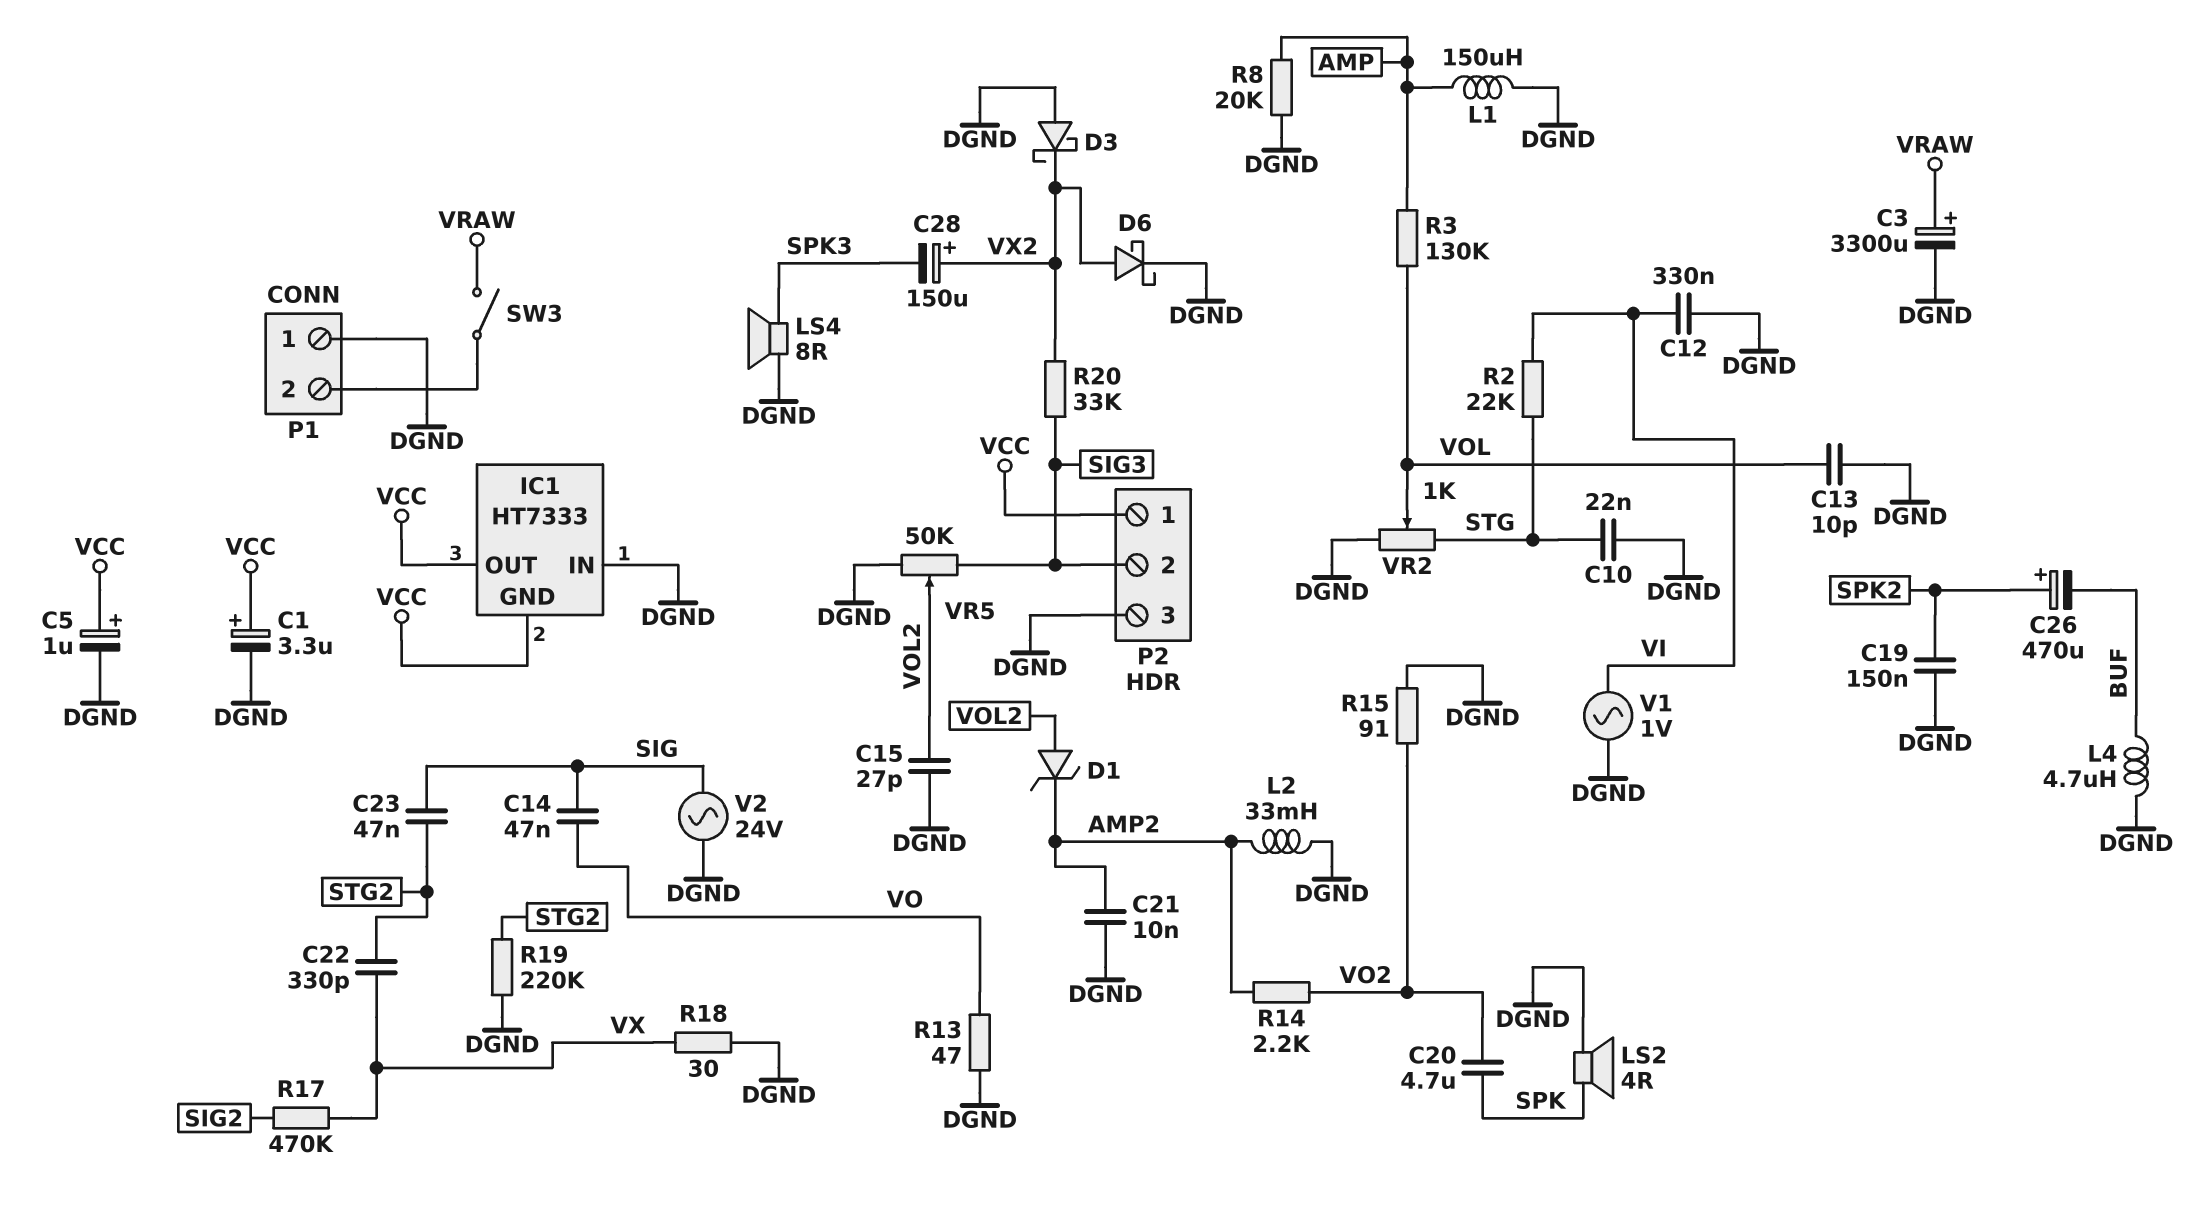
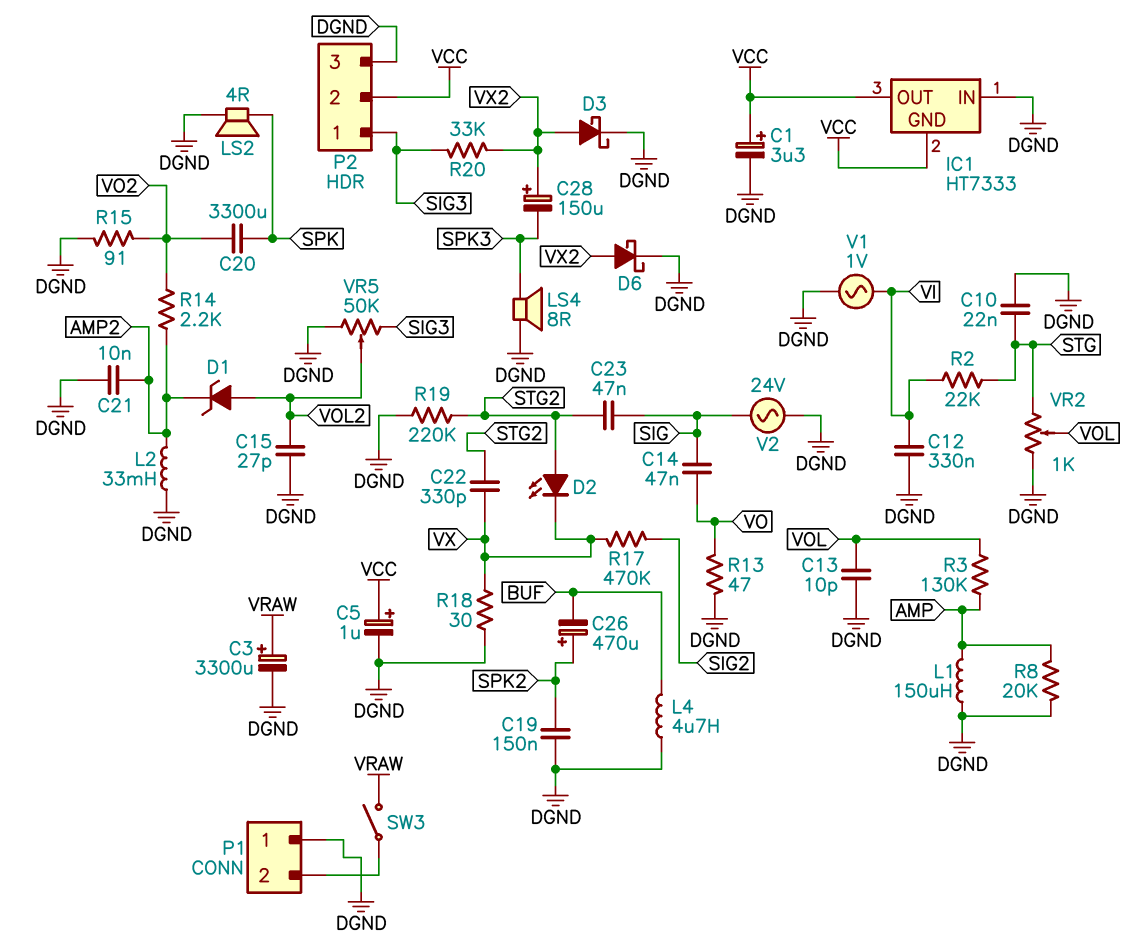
C20: 4.7uF (SPK, VO2) -> 3300uF (SPK, VO2)
D2: none -> LED (A STG2, K VX)
D3: schottky (A DGND, K VX2) -> schottky (A VX2, K DGND)
P2 pin 1: VCC -> SIG3
P2 pin 2: SIG3 -> VCC

